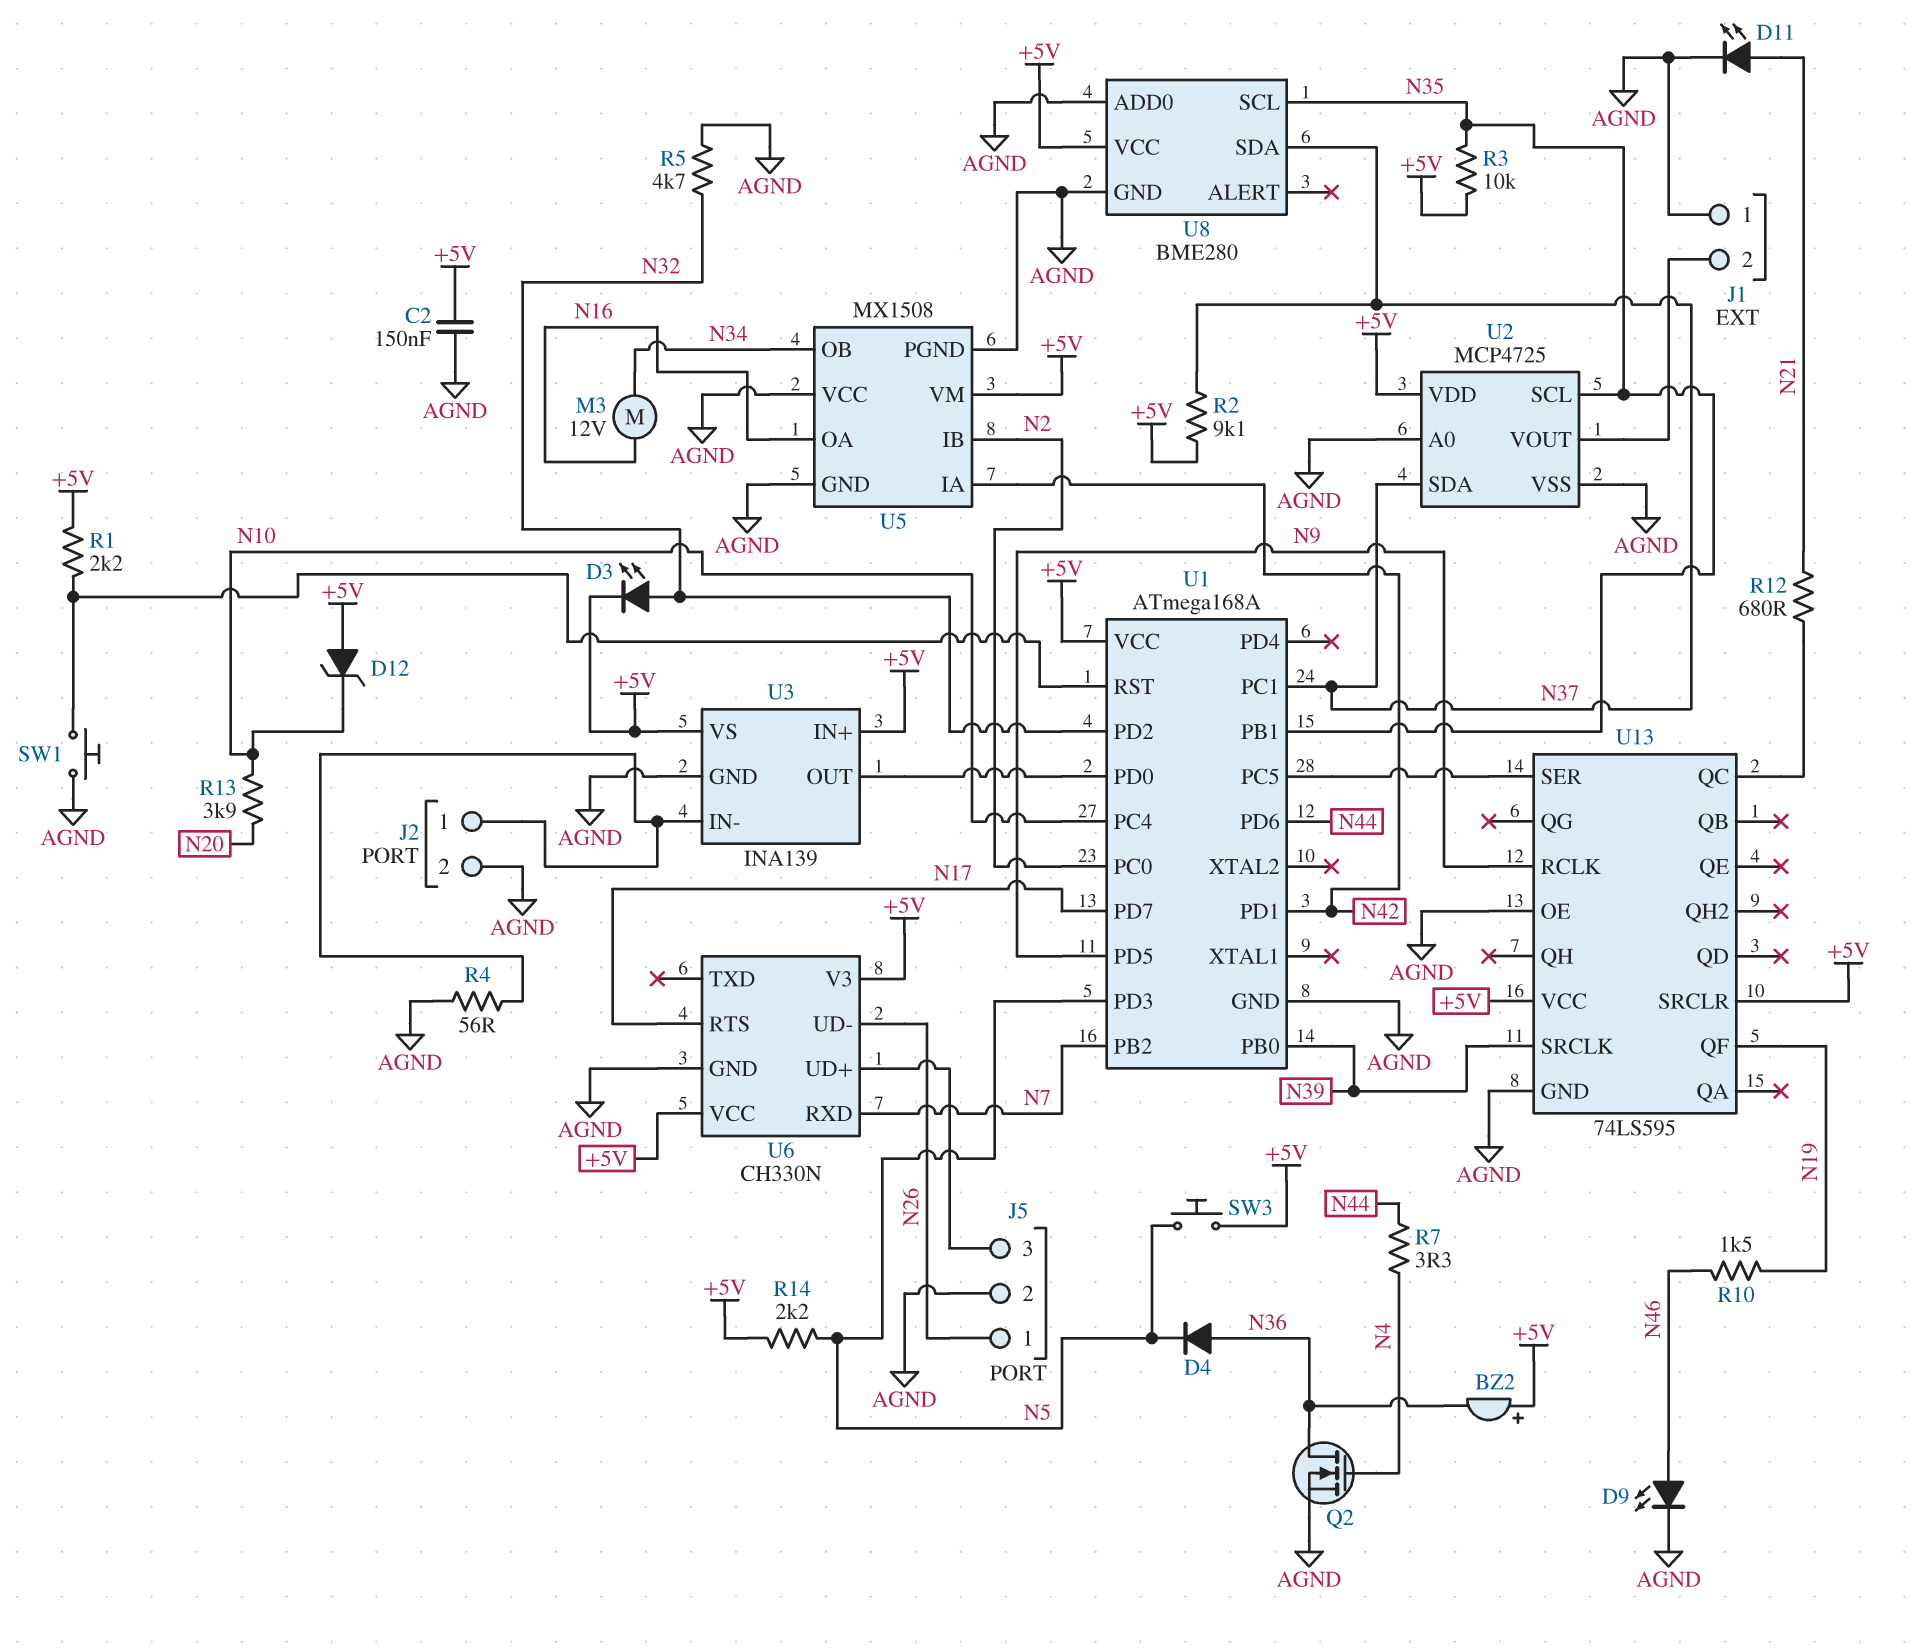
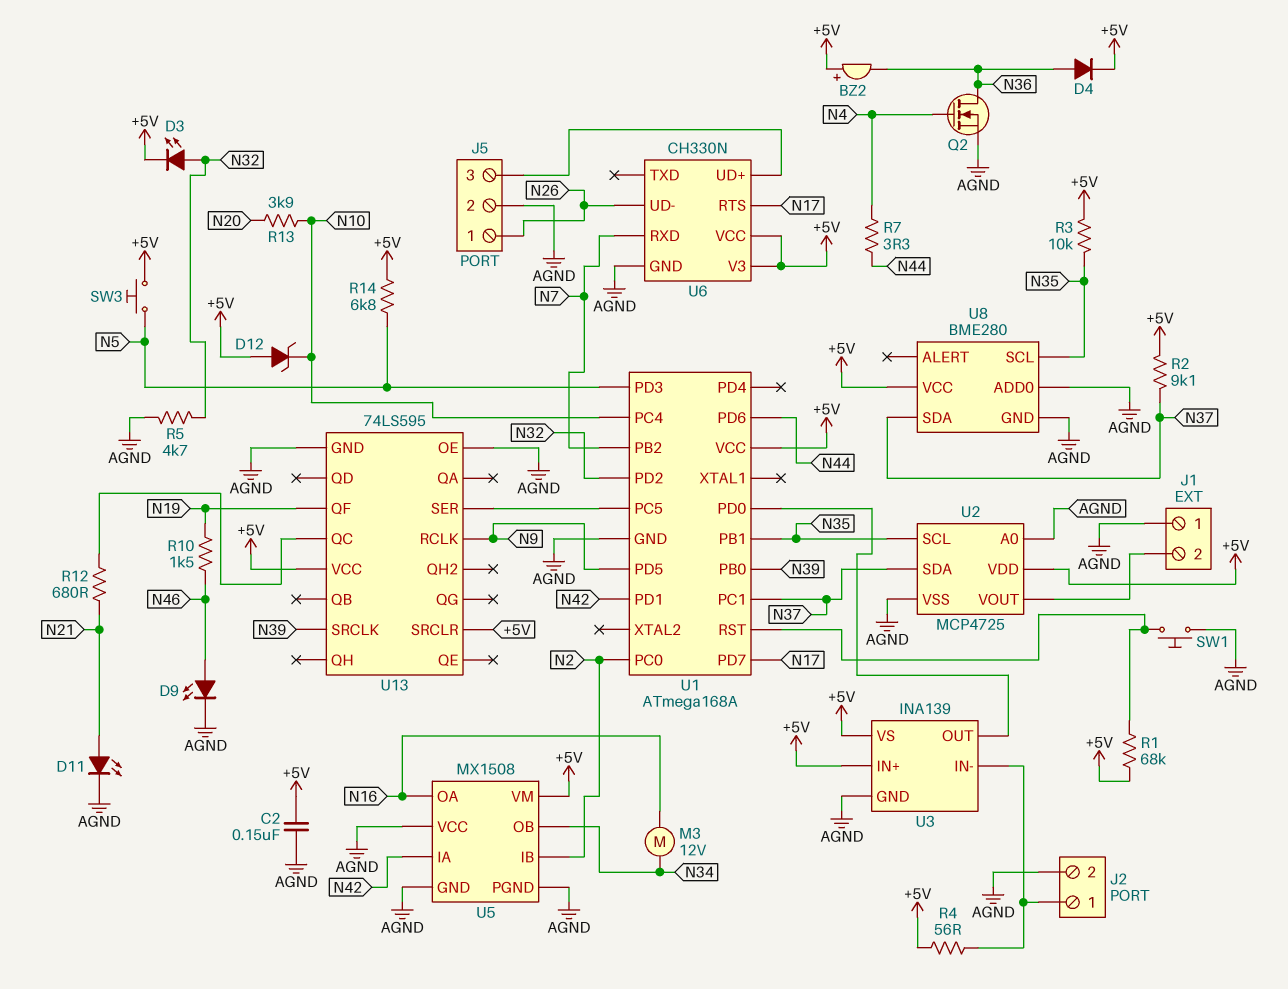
D4: diode (A N36, K N5) -> diode (A N36, K +5V)
R1: 2.2k (+5V, U1/RST) -> 68k (+5V, U1/RST)
R4: 56 (AGND, J2/1) -> 56 (+5V, J2/1)
R14: 2.2k (+5V, N5) -> 6.8k (+5V, N5)

